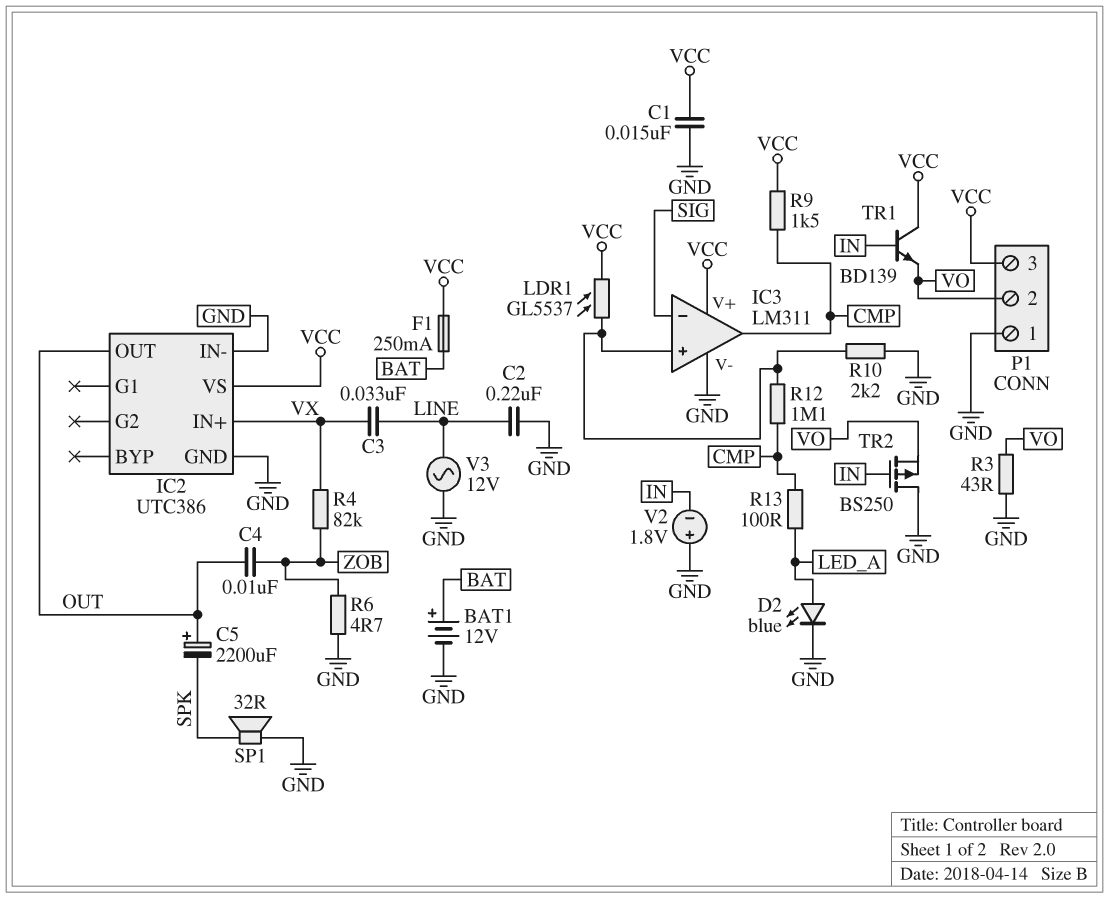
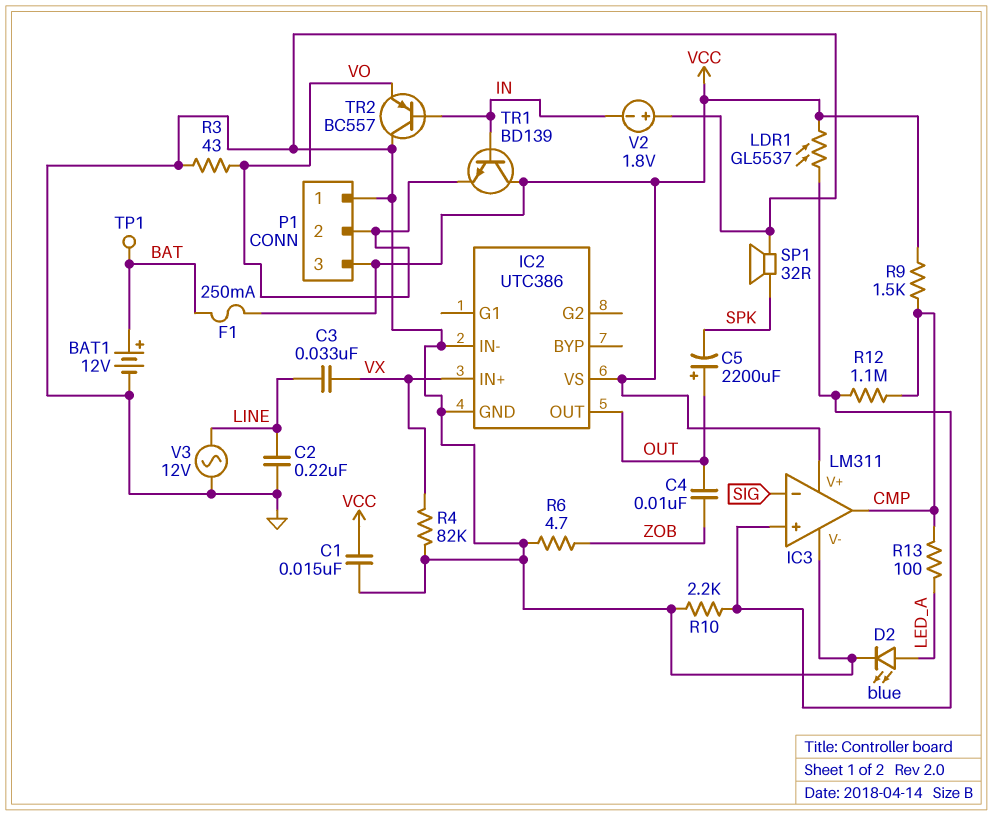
R4: 82k (VX, ZOB) -> 82k (GND, VX)
TP1: none -> test point (BAT)
TR2: PMOS BS250 (G IN, D GND, S VO) -> PNP BC557 (B IN, C GND, E VO)

